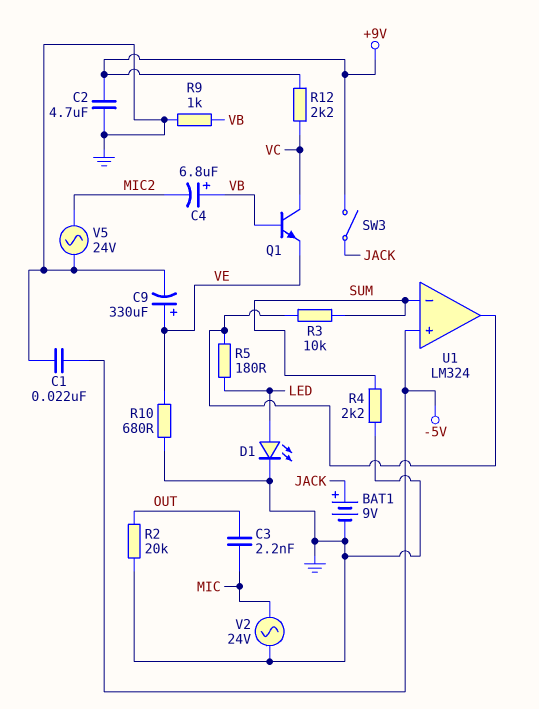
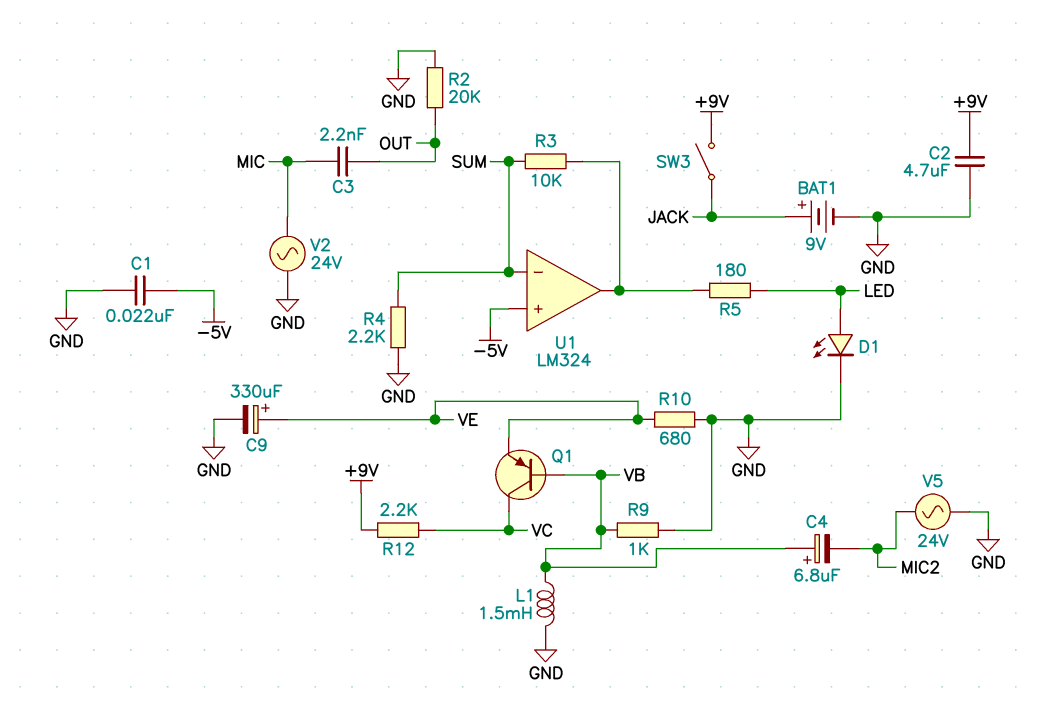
L1: none -> 1.5mH (GND, VB)
Q1: NPN (B VB, C VC, E VE) -> PNP (B VB, C VC, E VE)

